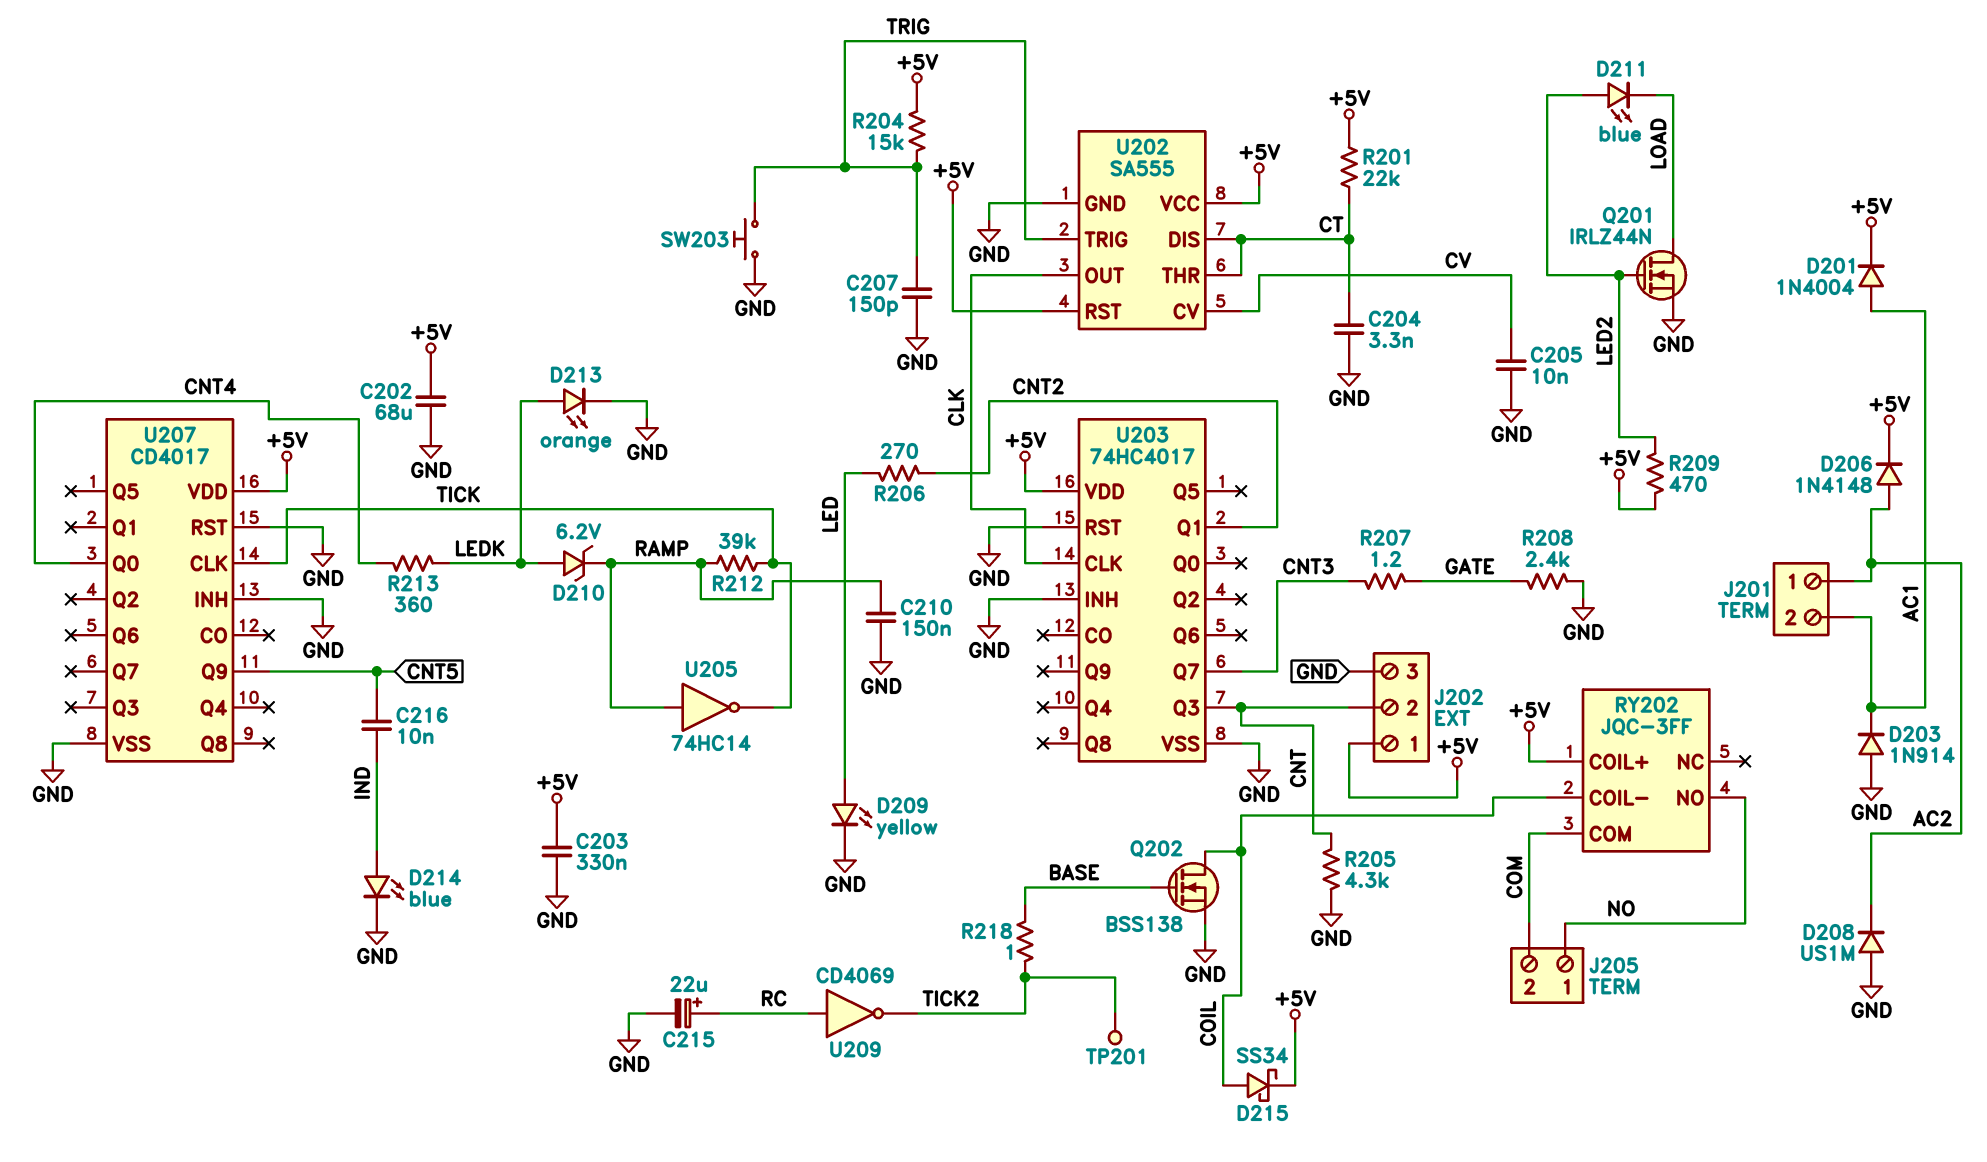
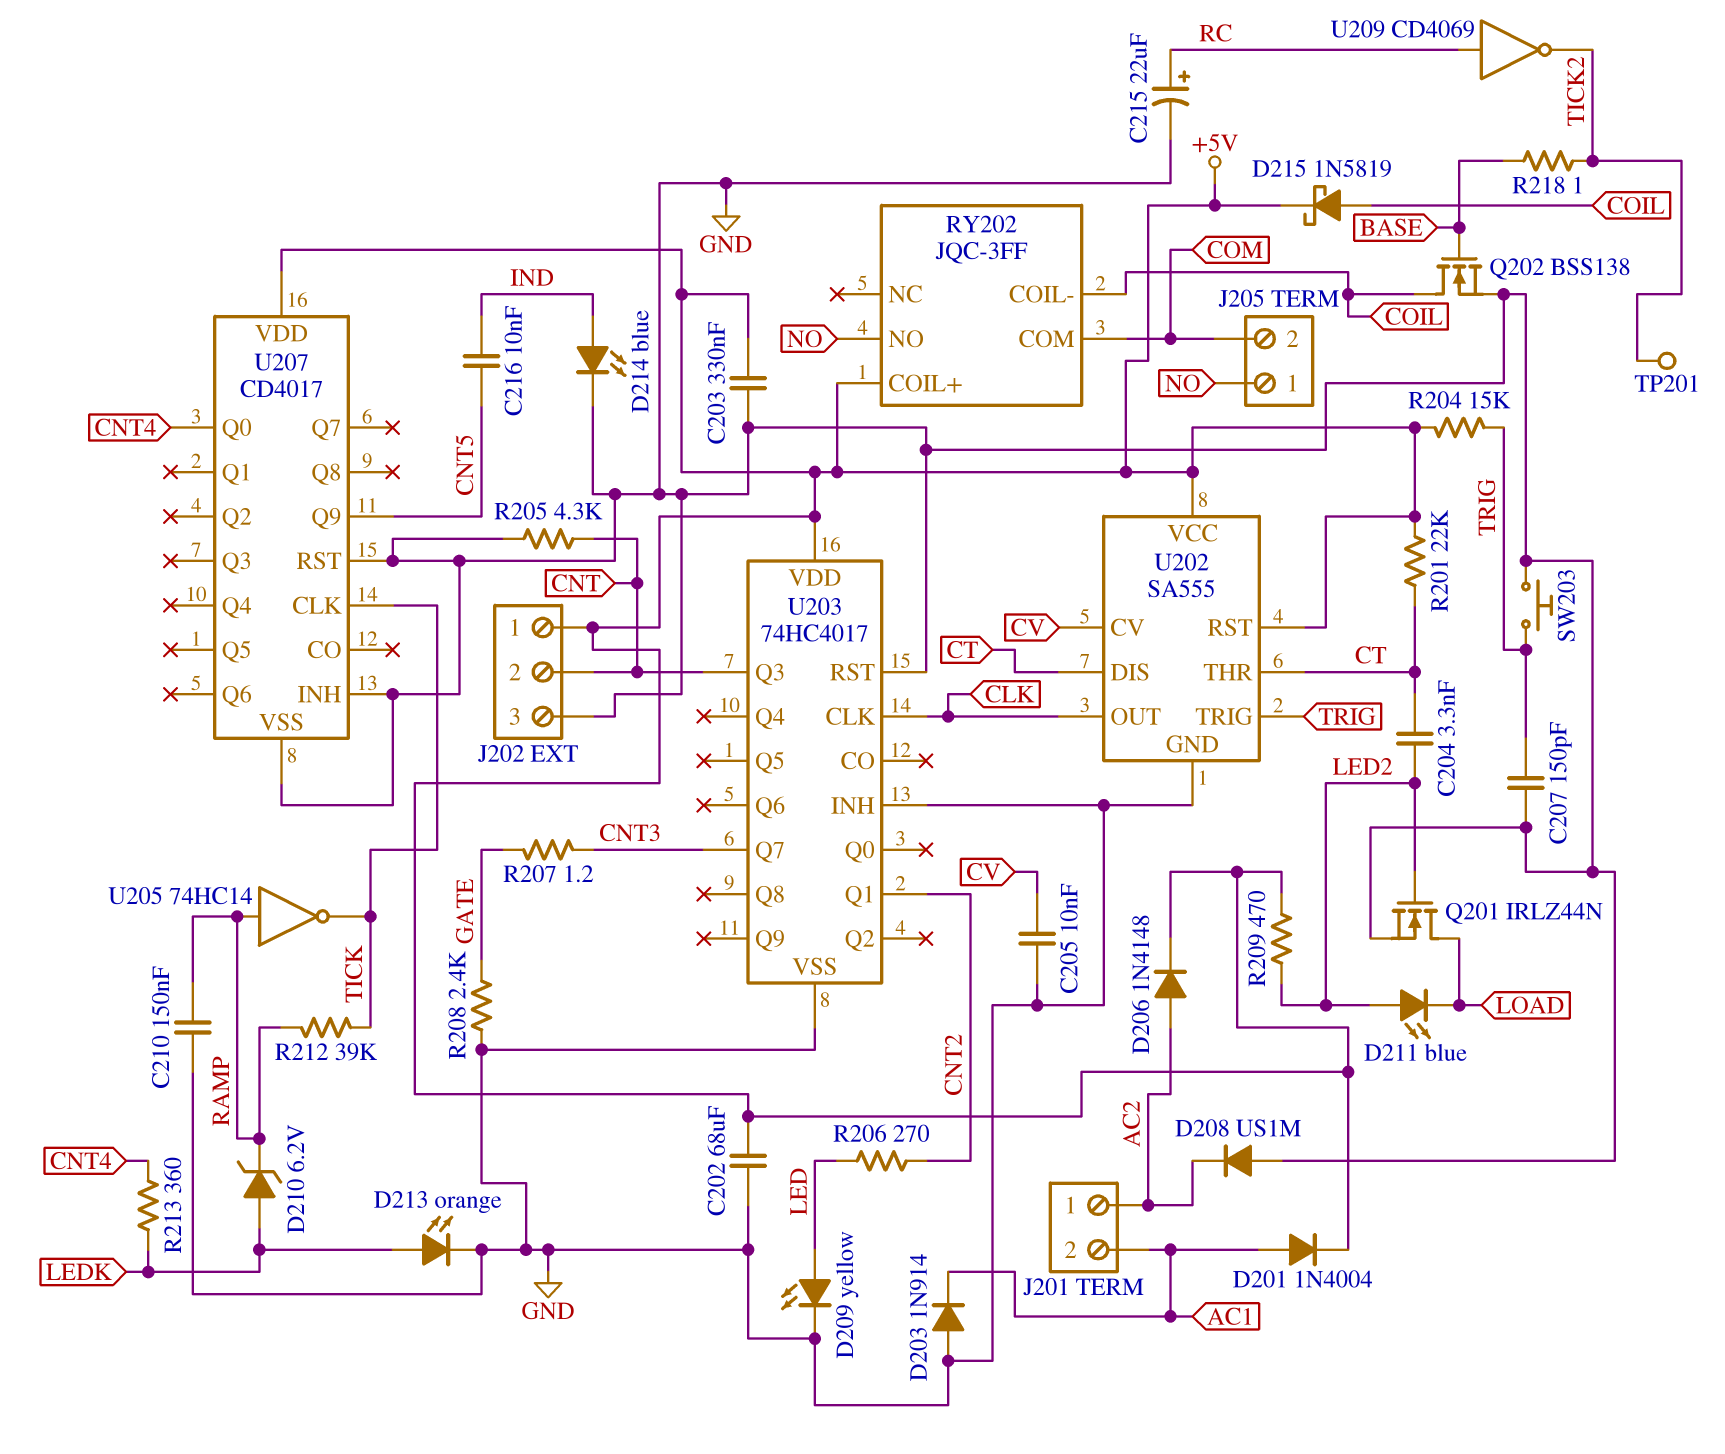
C204: 3.3nF (CT, GND) -> 3.3nF (CT, LED2)
D215: schottky SS34 (A COIL, K +5V) -> schottky 1N5819 (A COIL, K +5V)

